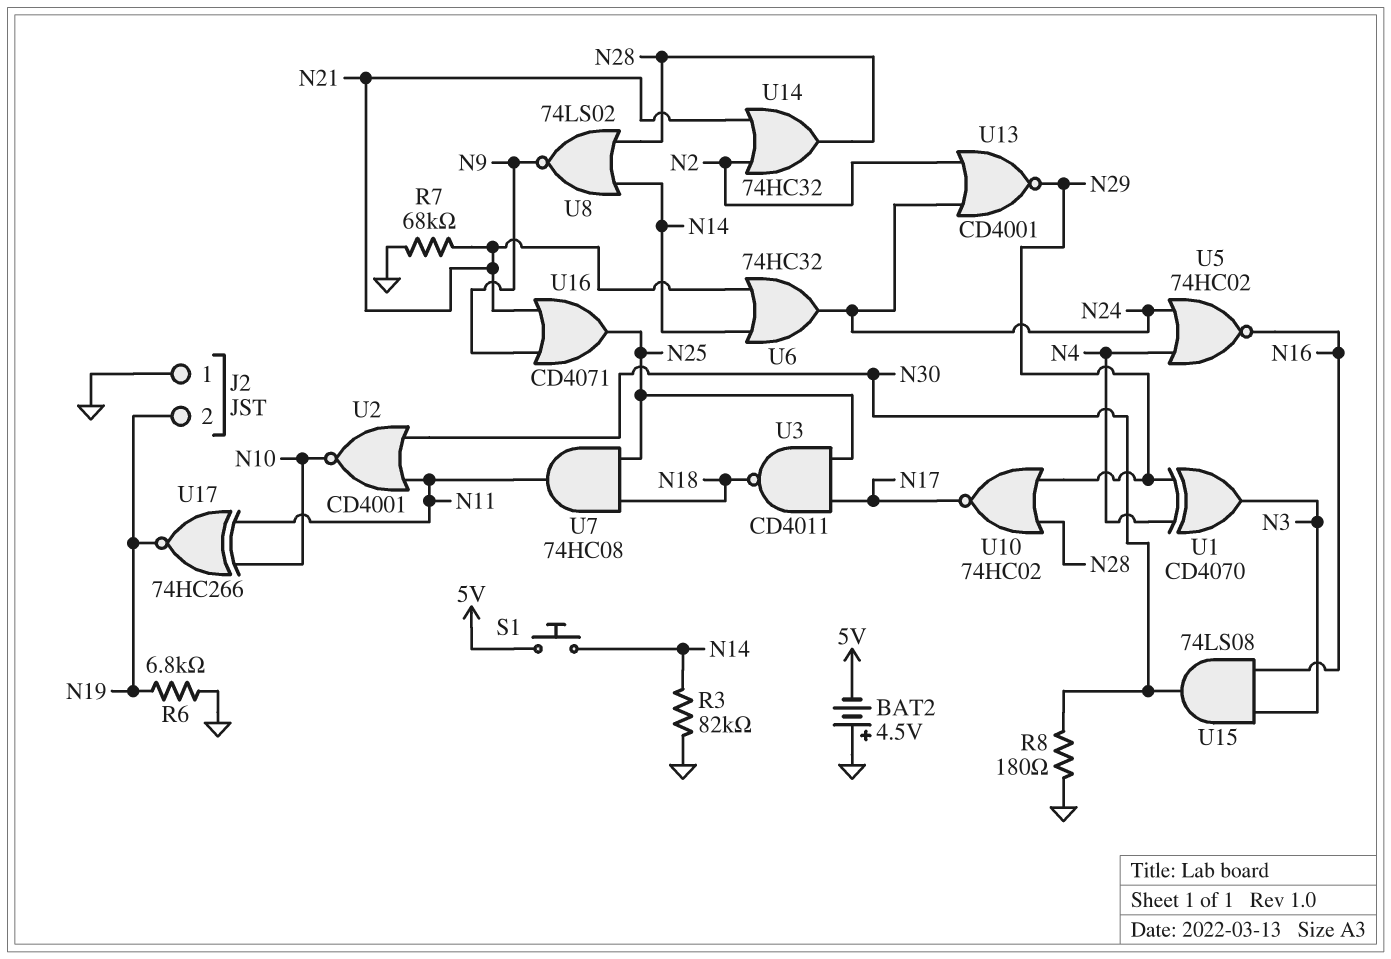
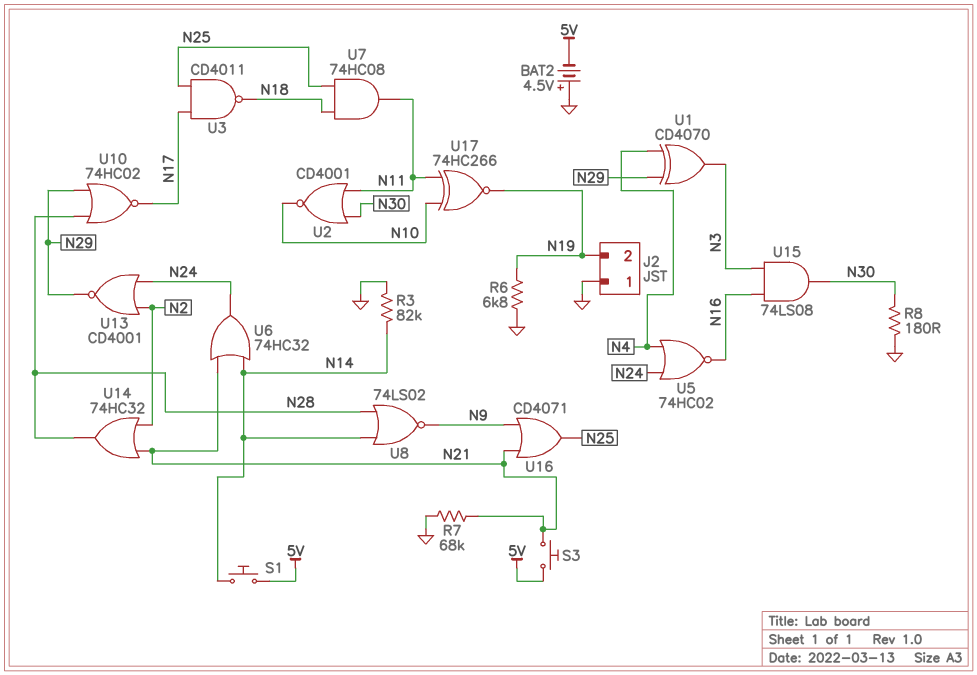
S3: none -> button (5V, N21)

